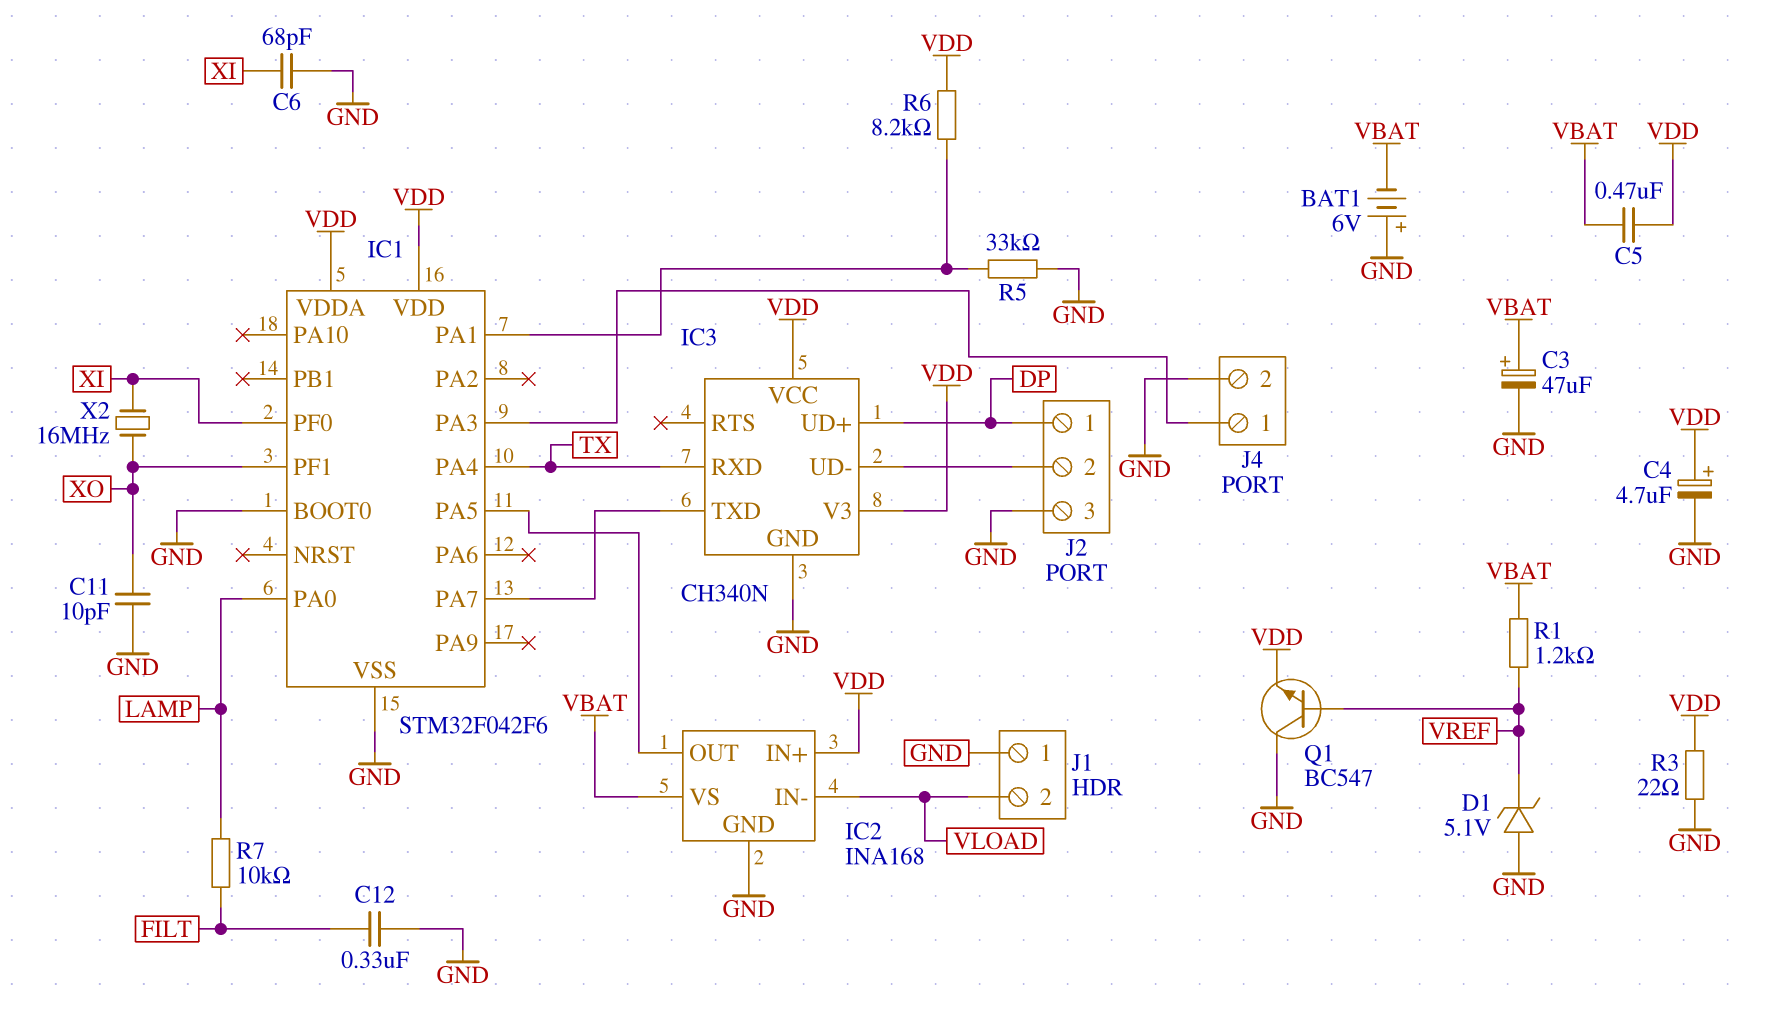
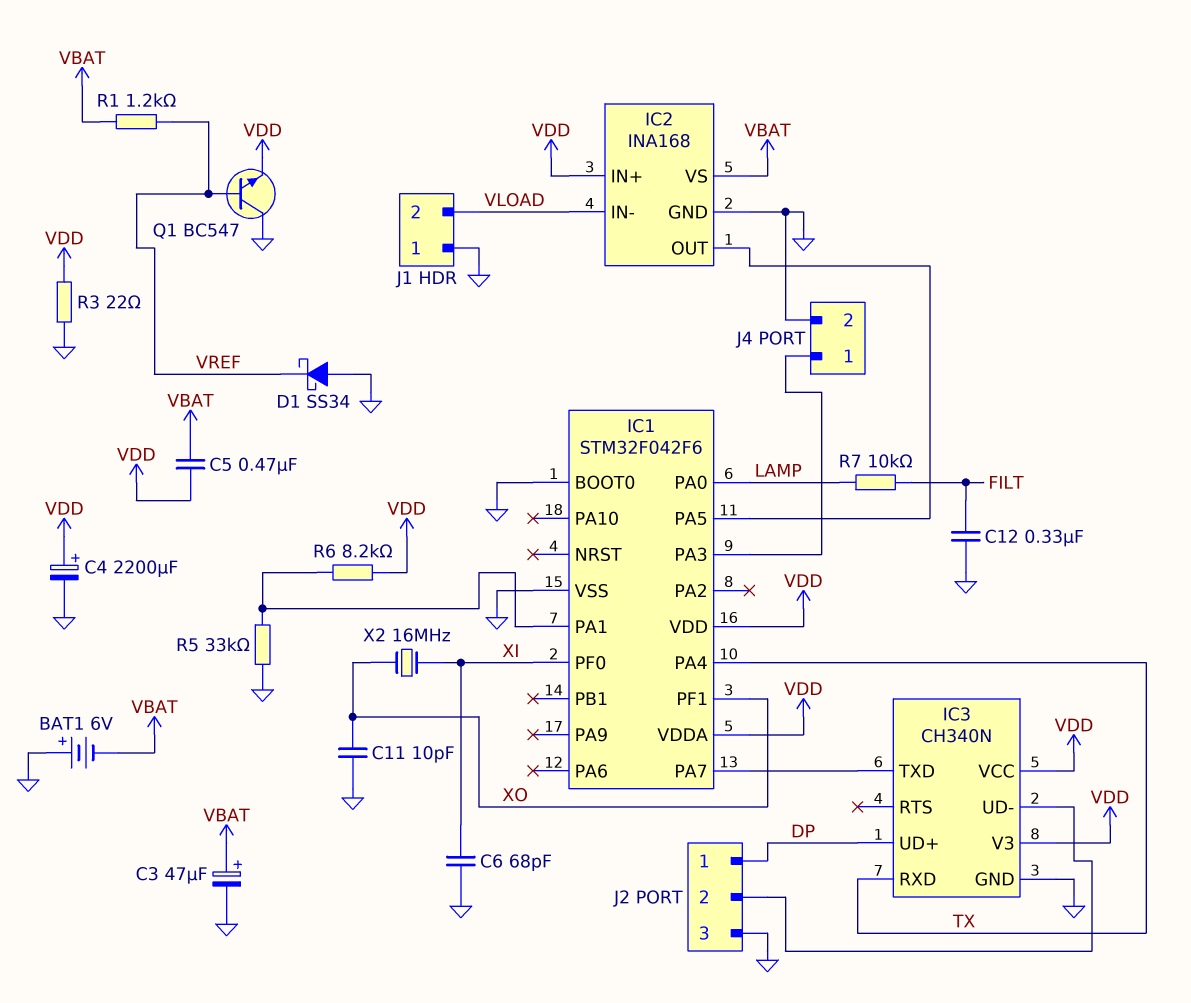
C4: 4.7uF (plus VDD, minus GND) -> 2200uF (plus VDD, minus GND)
D1: zener 5.1V (A GND, K VREF) -> schottky SS34 (A GND, K VREF)

